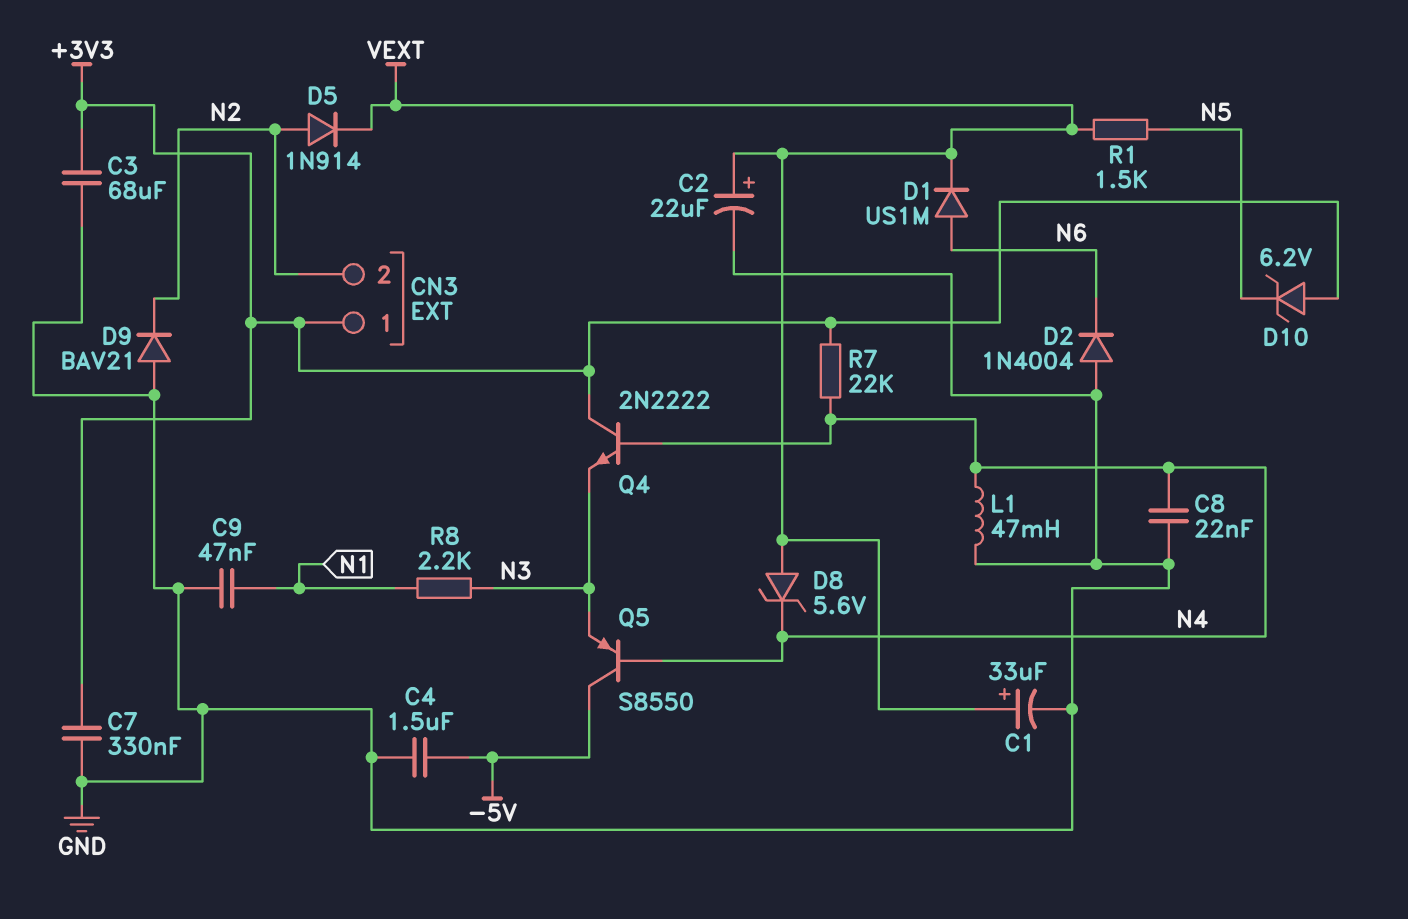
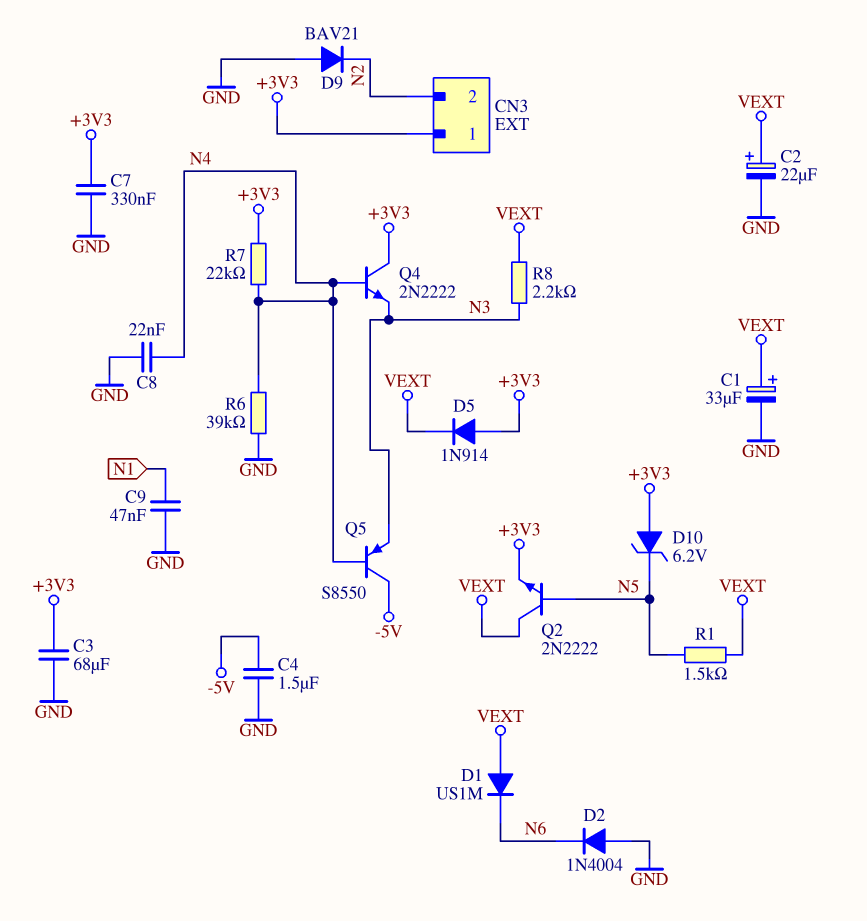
D1: diode US1M (A N6, K VEXT) -> diode US1M (A VEXT, K N6)
D5: diode 1N914 (A N2, K VEXT) -> diode 1N914 (A +3V3, K VEXT)
D8: zener 5.6V (A VEXT, K N4) -> none
L1: 47mH (GND, N4) -> none
Q2: none -> NPN 2N2222 (B N5, C VEXT, E +3V3)
R6: none -> 39k (GND, N4)
R8: 2.2k (N1, N3) -> 2.2k (N3, VEXT)

